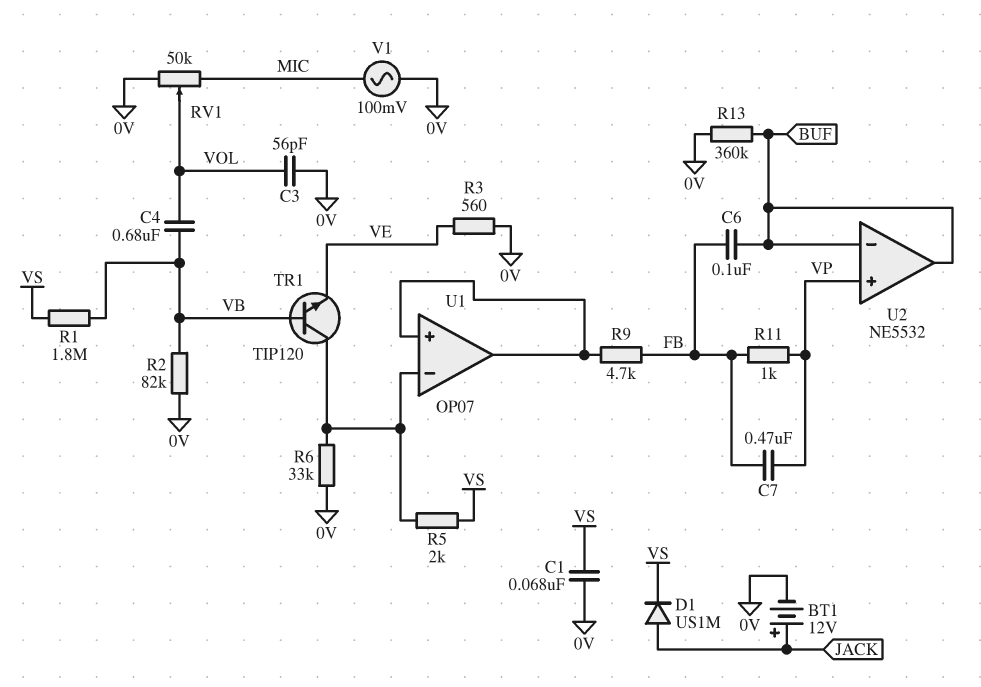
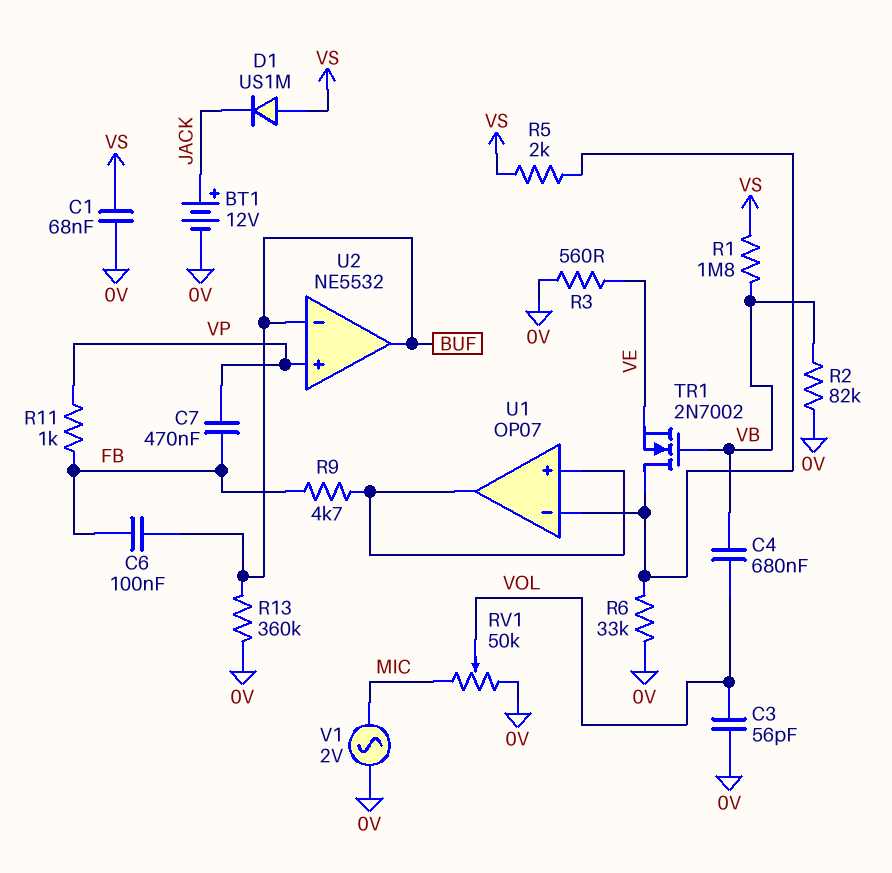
D1: diode US1M (A JACK, K VS) -> diode US1M (A VS, K JACK)
TR1: NPN TIP120 (B VB, C U1/in-, E VE) -> NMOS 2N7002 (G VB, D U1/in-, S VE)
V1: AC 100mV (0V, MIC) -> AC 2V (0V, MIC)

